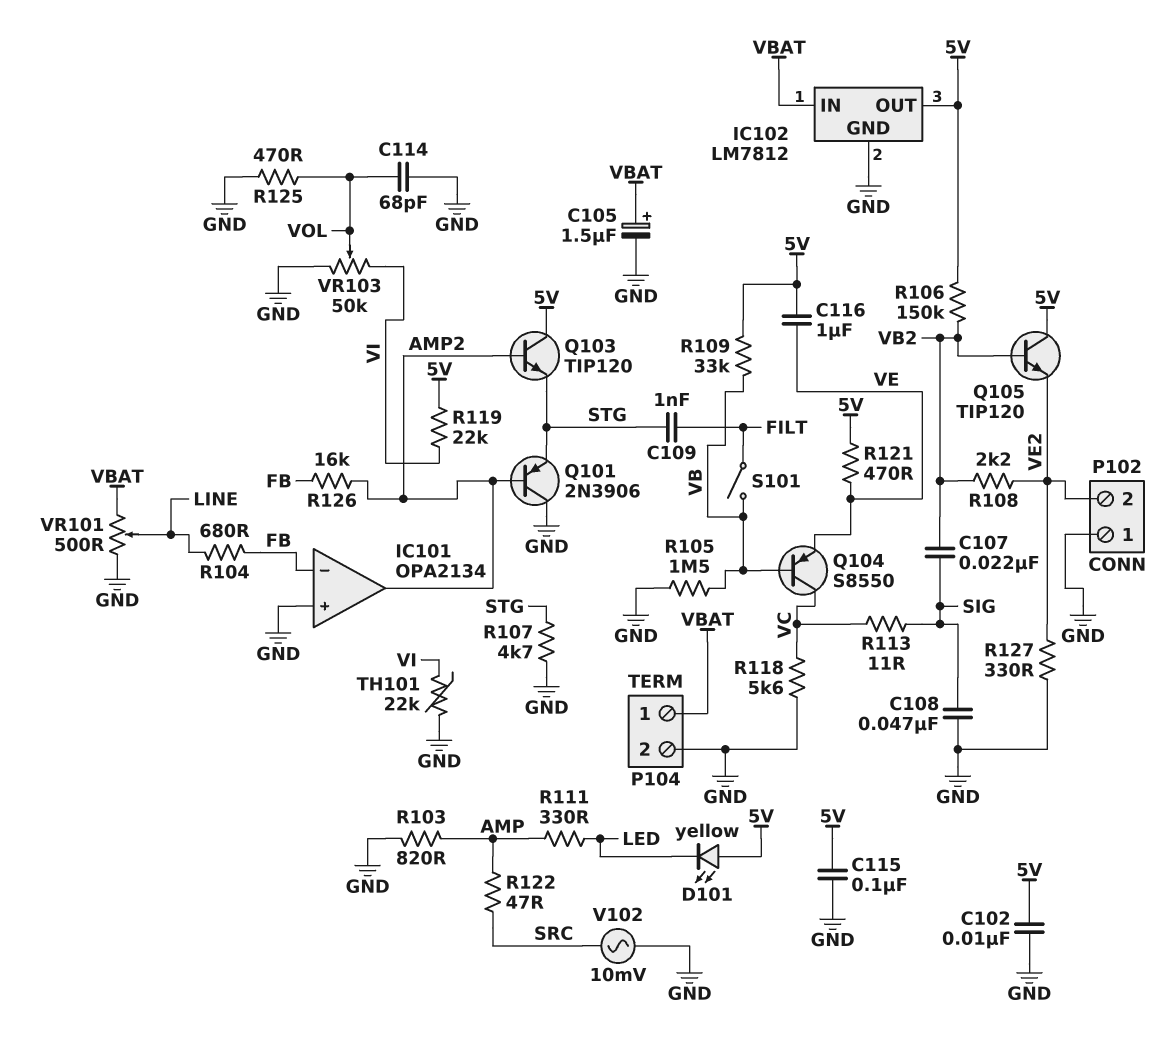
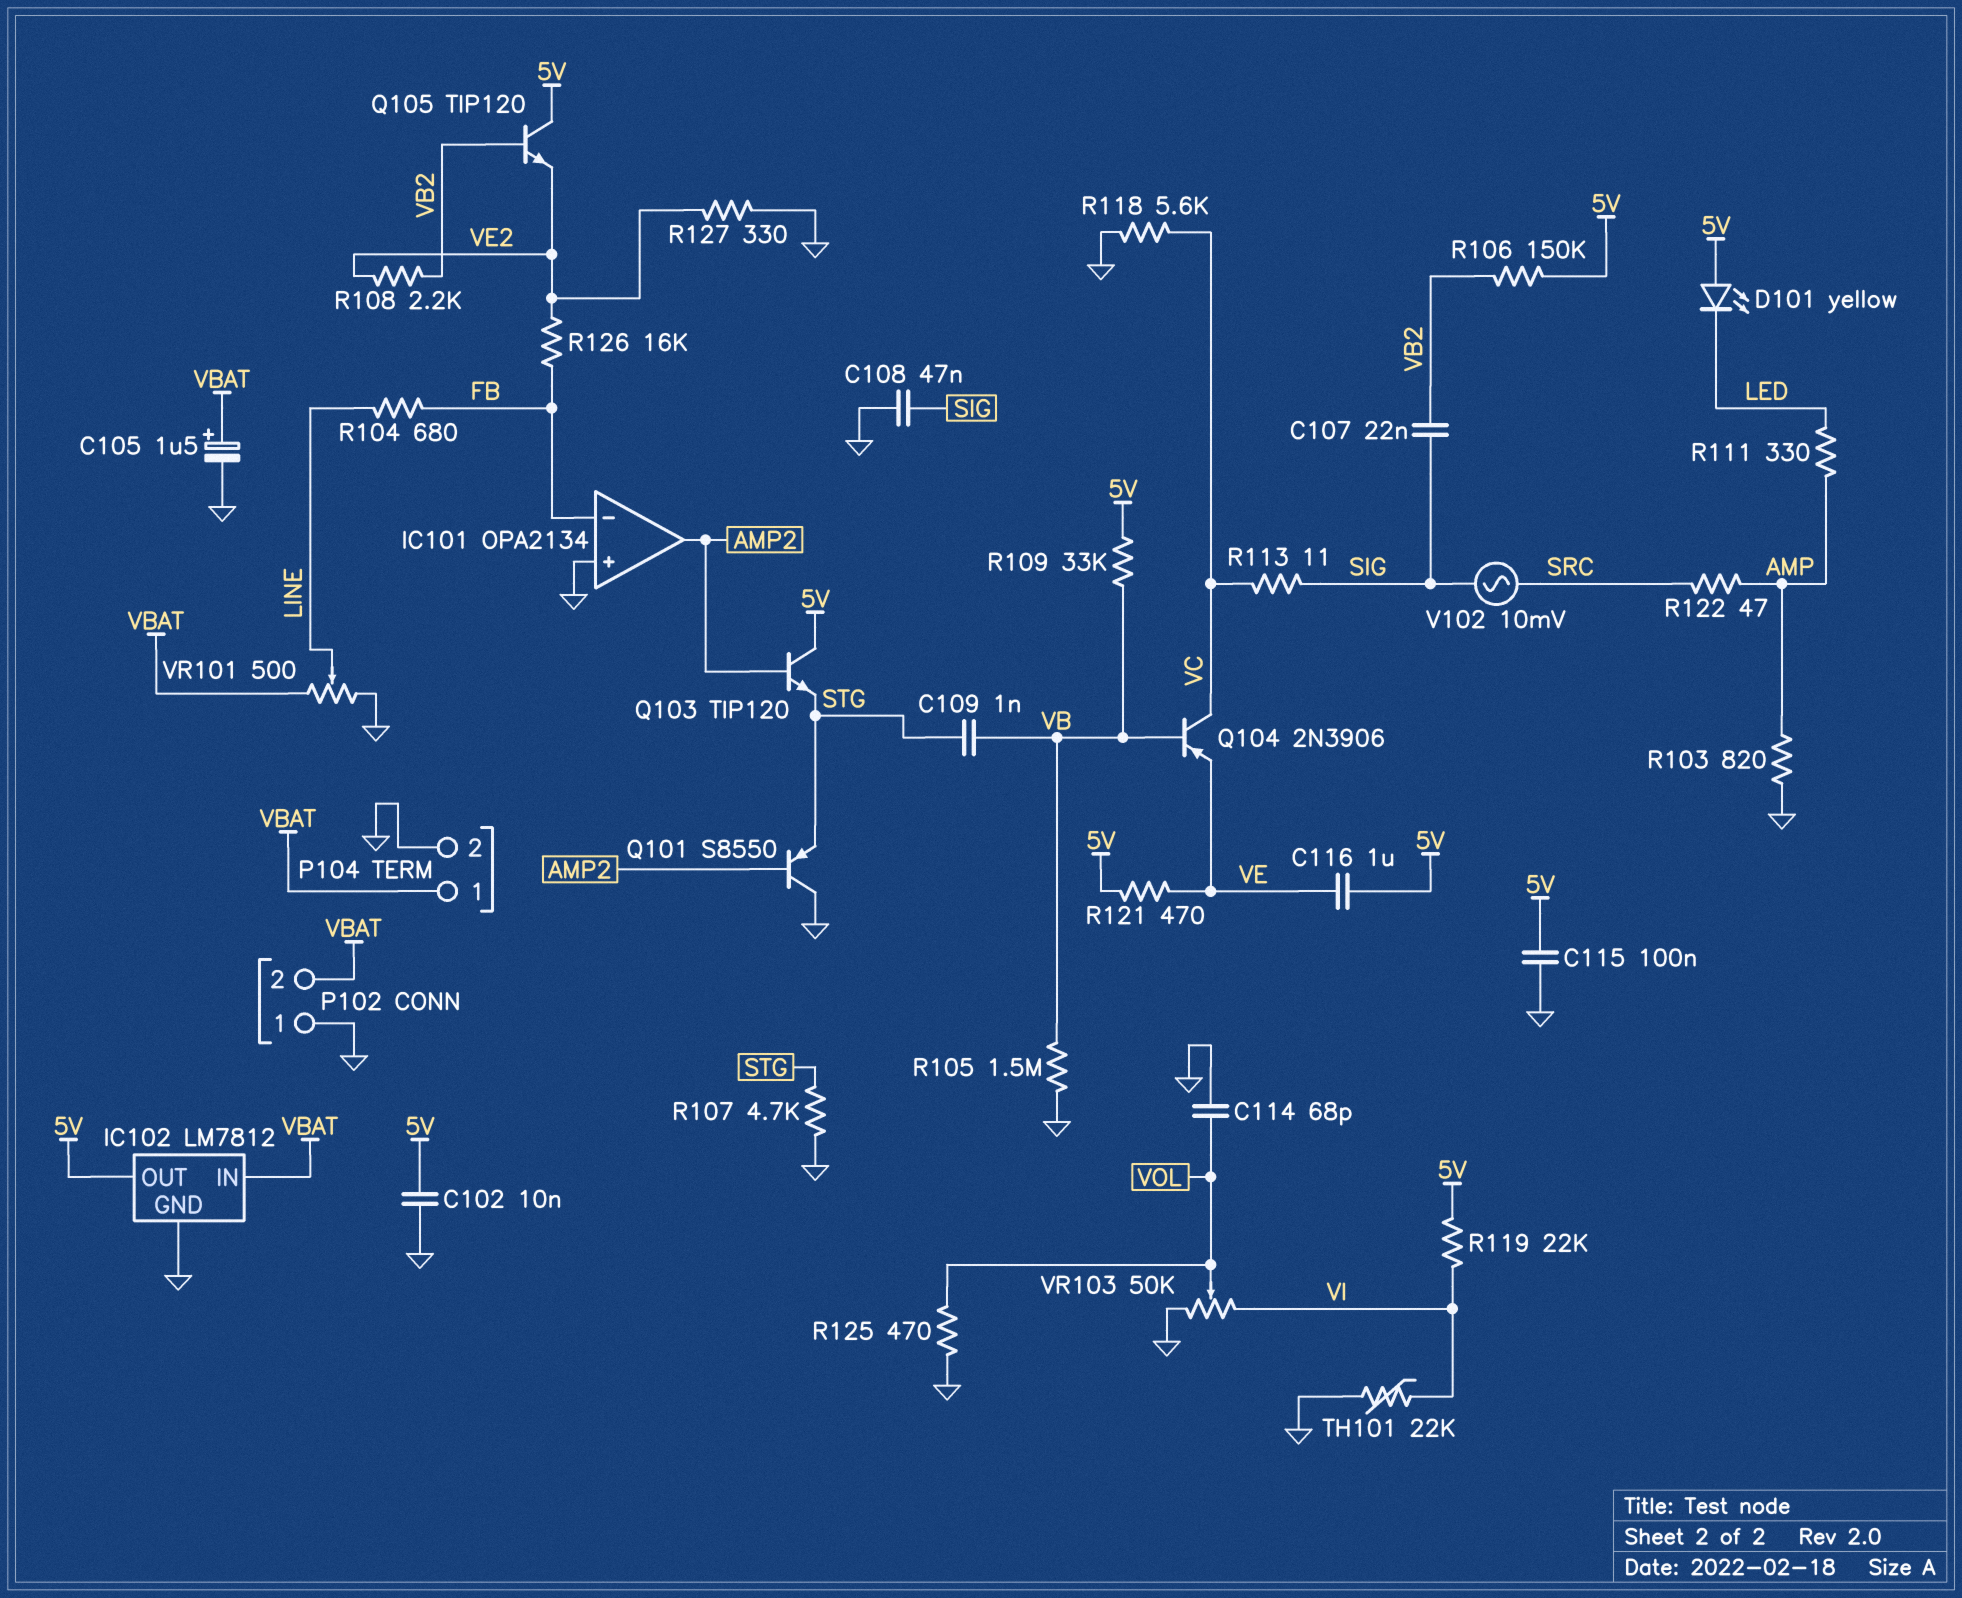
C109: 1nF (FILT, STG) -> 1nF (STG, VB)
P102 pin 2: VE2 -> VBAT
Q101: PNP 2N3906 (B AMP2, C GND, E STG) -> PNP S8550 (B AMP2, C GND, E STG)
Q104: PNP S8550 (B VB, C VC, E VE) -> PNP 2N3906 (B VB, C VC, E VE)
R126: 16k (AMP2, FB) -> 16k (FB, VE2)
S101: switch (FILT, VB) -> none
V102: AC 10mV (GND, SRC) -> AC 10mV (SIG, SRC)

